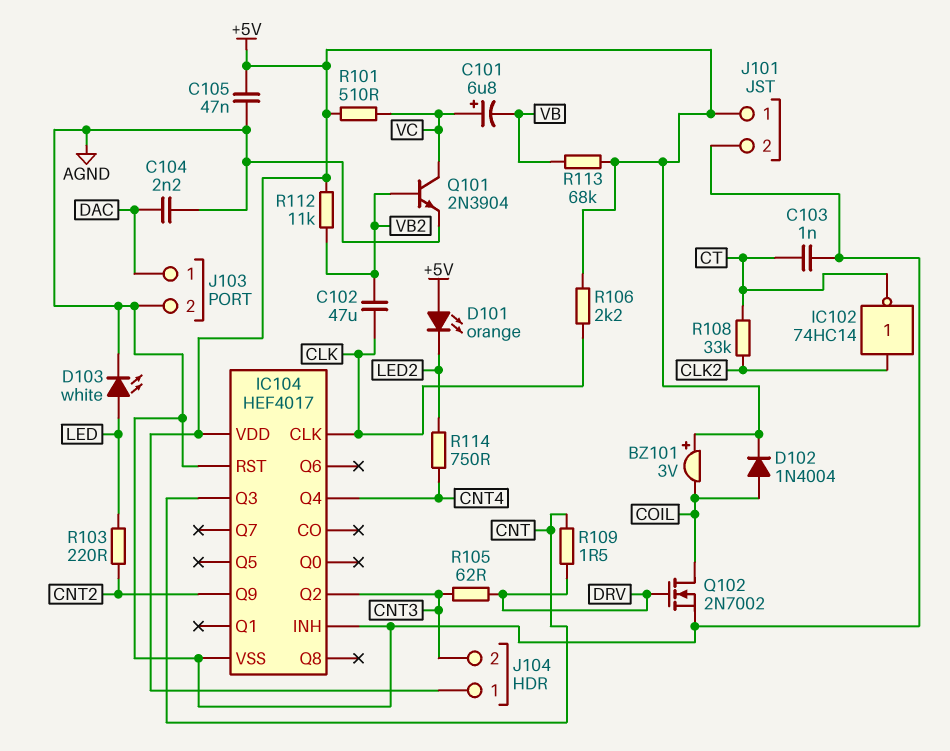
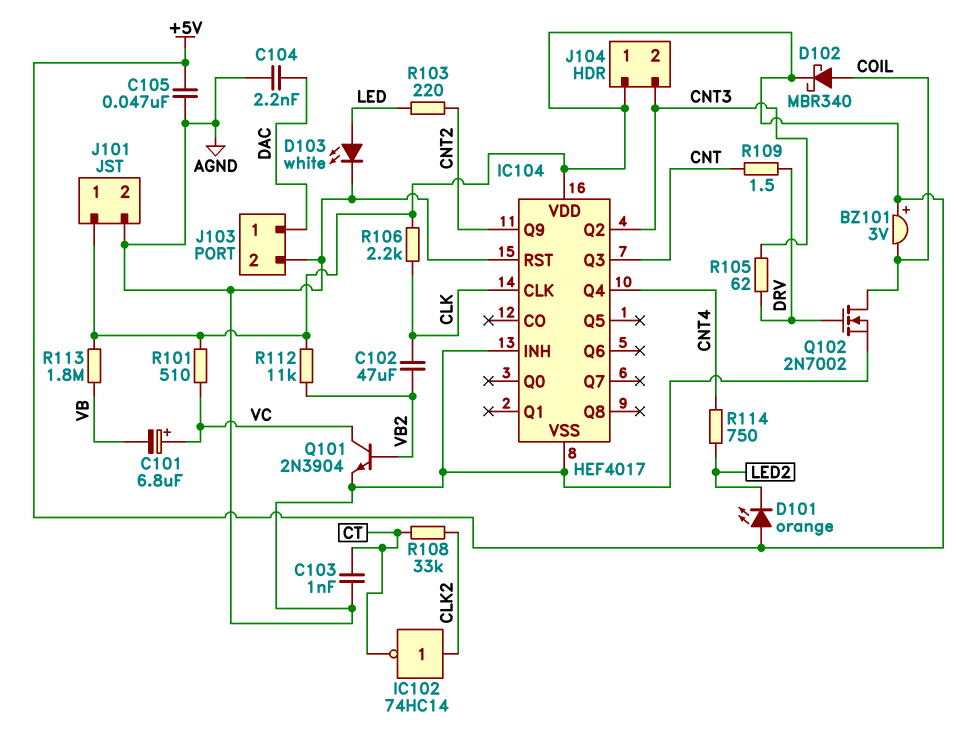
D102: diode 1N4004 (A COIL, K +5V) -> schottky MBR340 (A COIL, K +5V)
R113: 68k (+5V, VB) -> 1.8M (+5V, VB)

